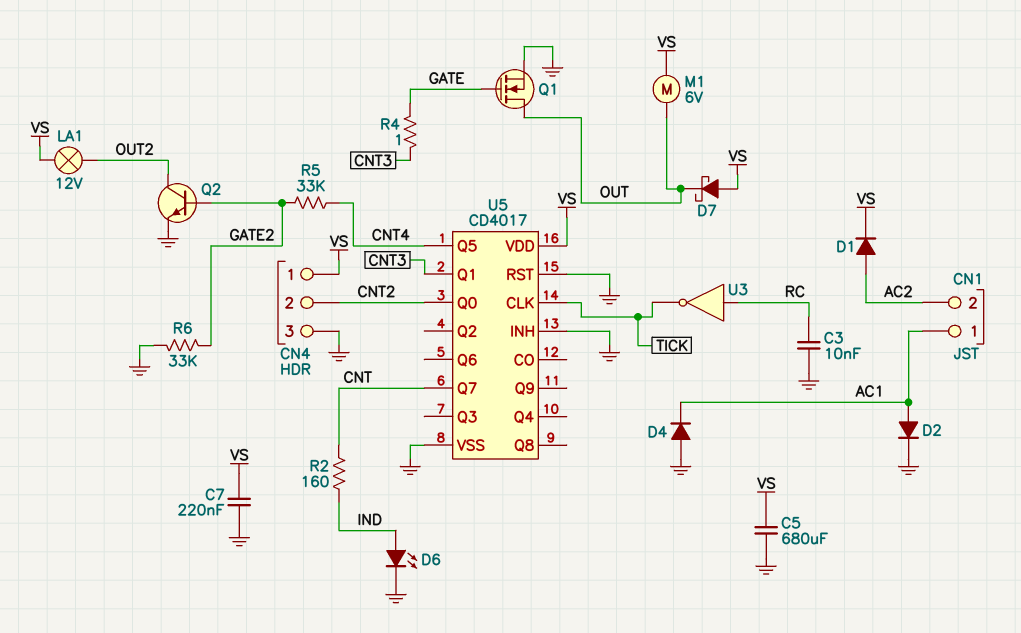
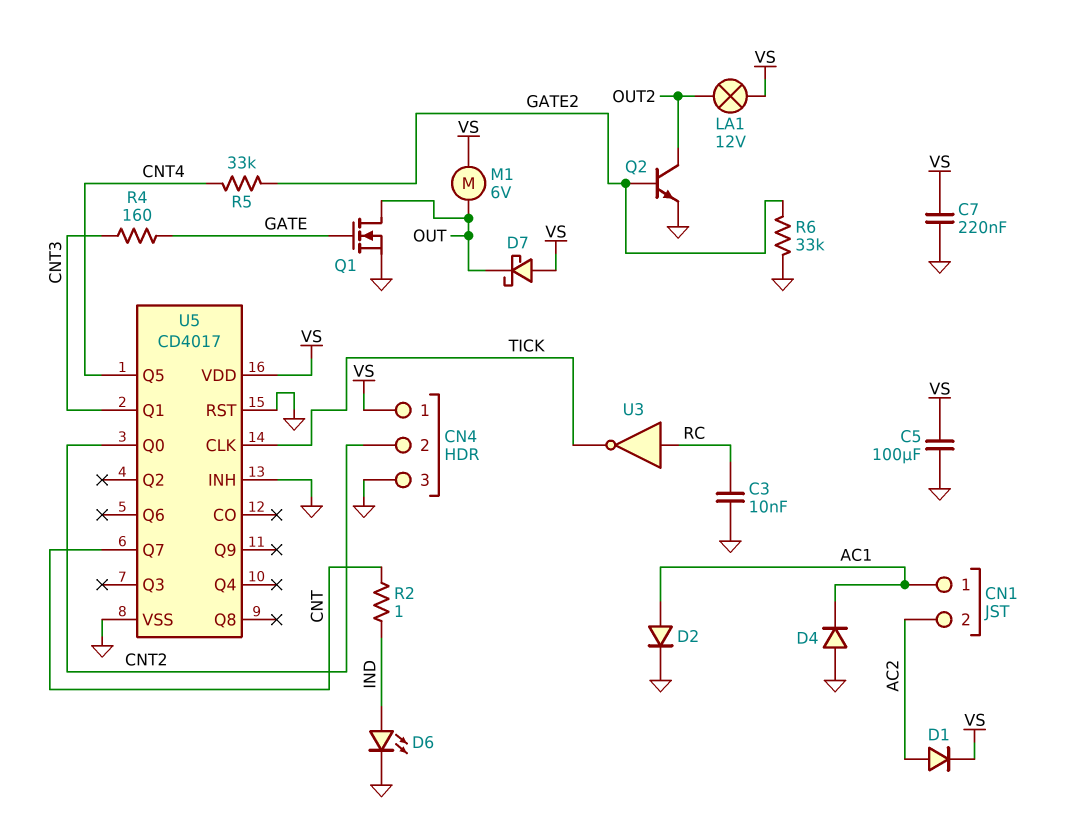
C5: 680uF (GND, VS) -> 100uF (GND, VS)
R2: 160 (CNT, IND) -> 1 (CNT, IND)
R4: 1 (CNT3, GATE) -> 160 (CNT3, GATE)

